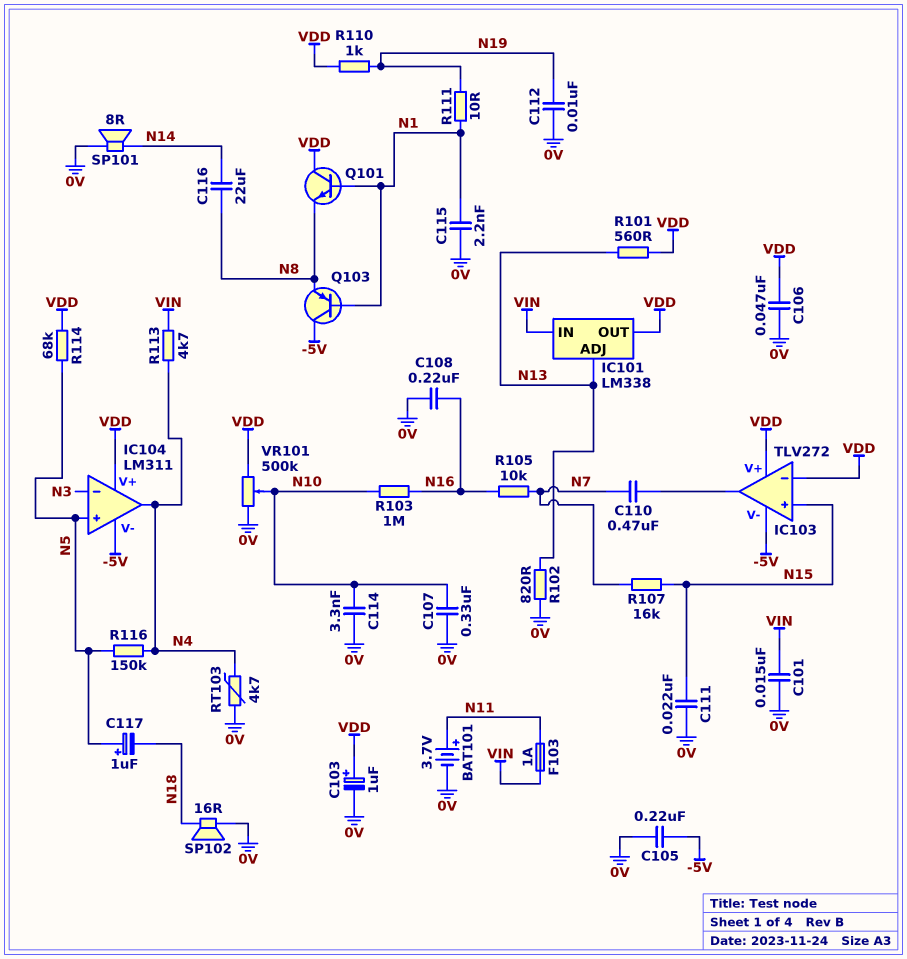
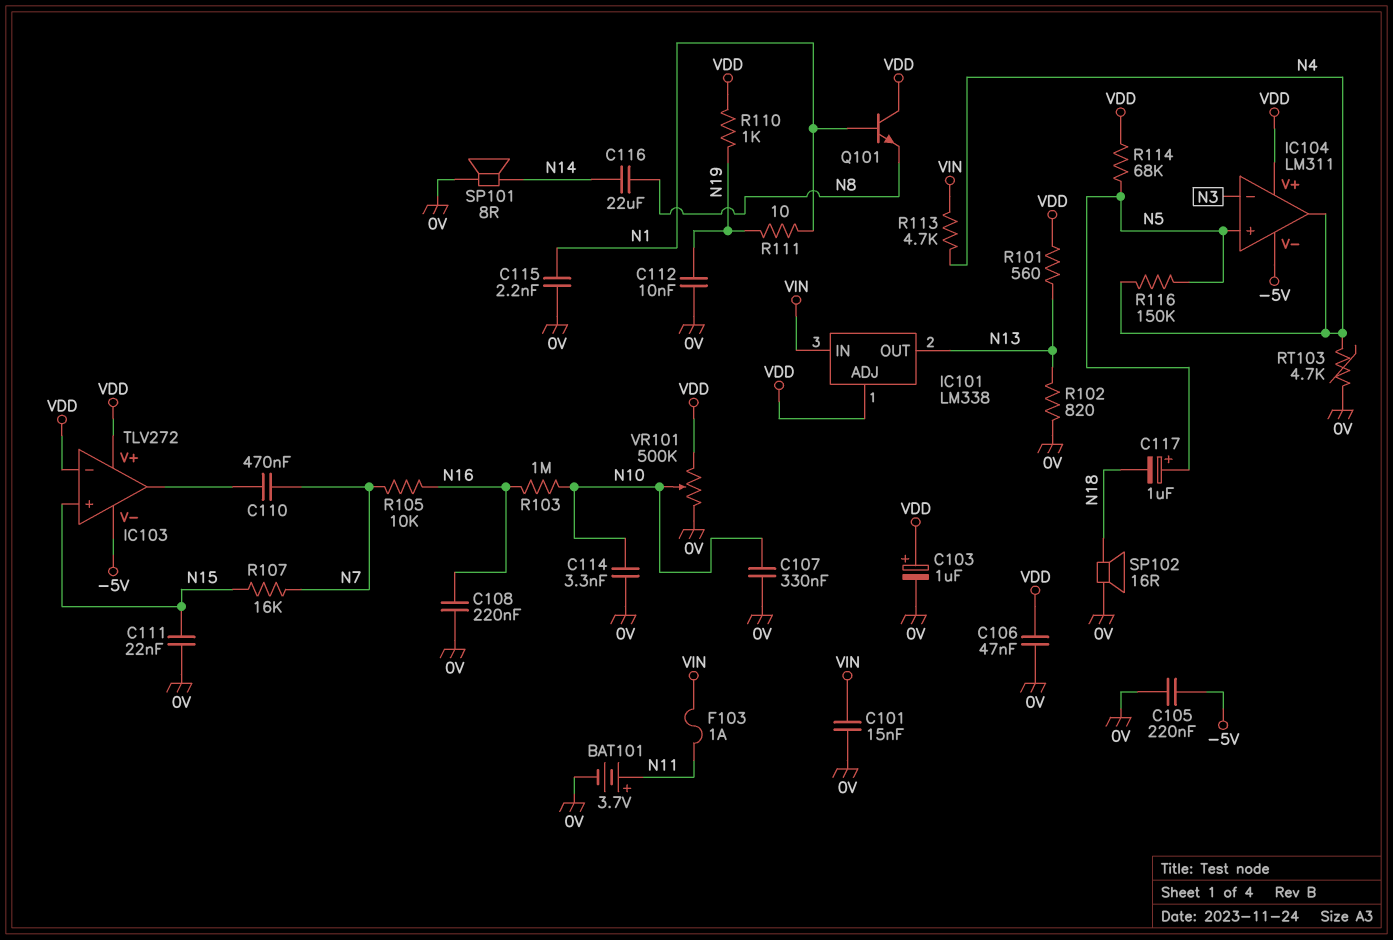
IC101 pin ADJ: N13 -> VDD
IC101 pin OUT: VDD -> N13
Q103: PNP (B N1, C -5V, E N8) -> none

